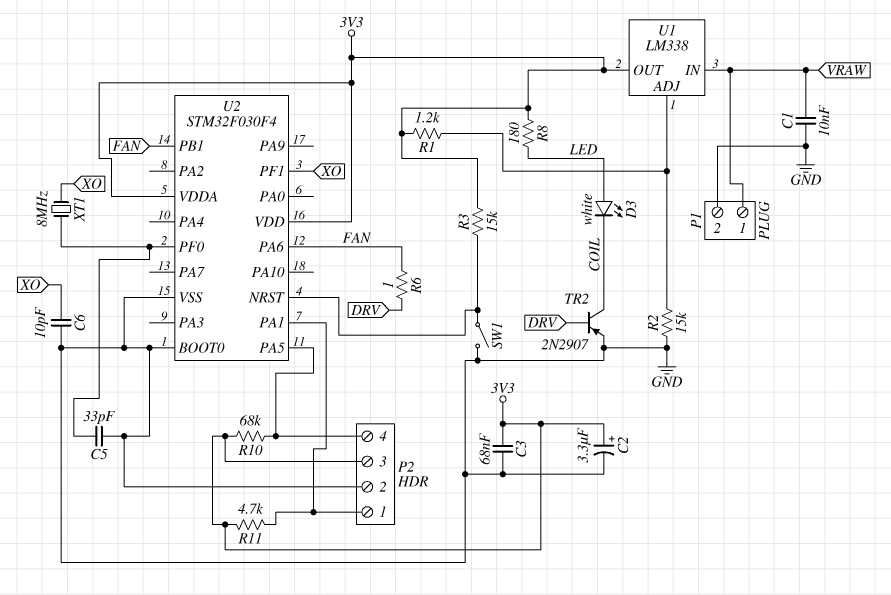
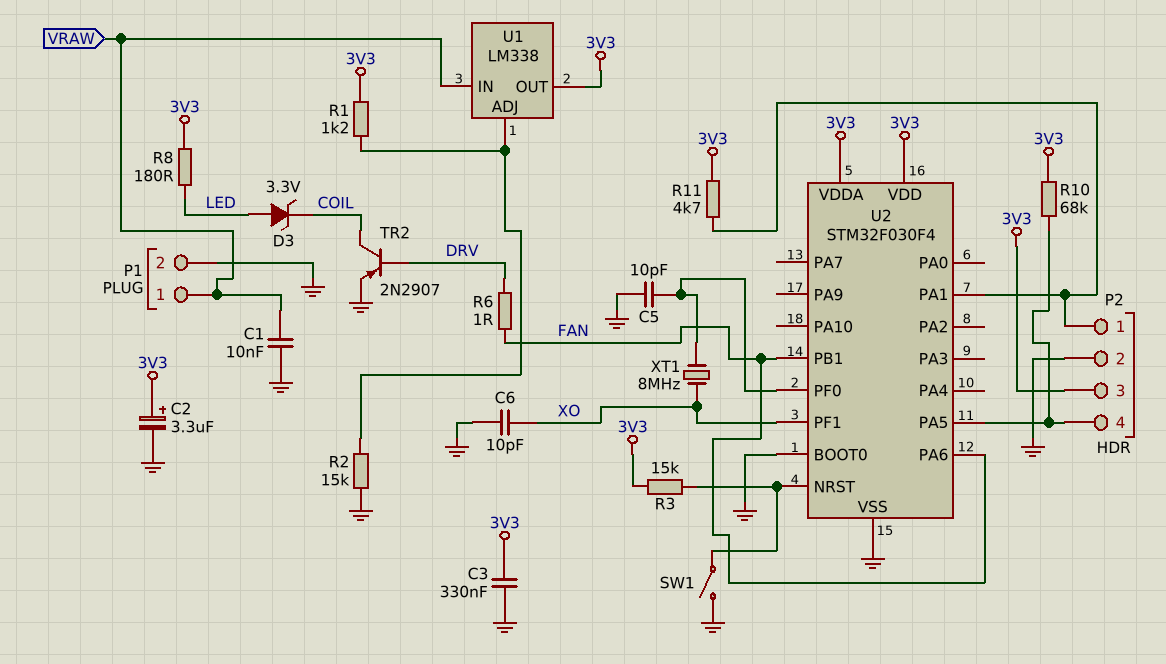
C3: 68nF (3V3, GND) -> 330nF (3V3, GND)
C5: 33pF (GND, U2/PF0) -> 10pF (GND, U2/PF0)
D3: LED white (A LED, K COIL) -> zener 3.3V (A LED, K COIL)

